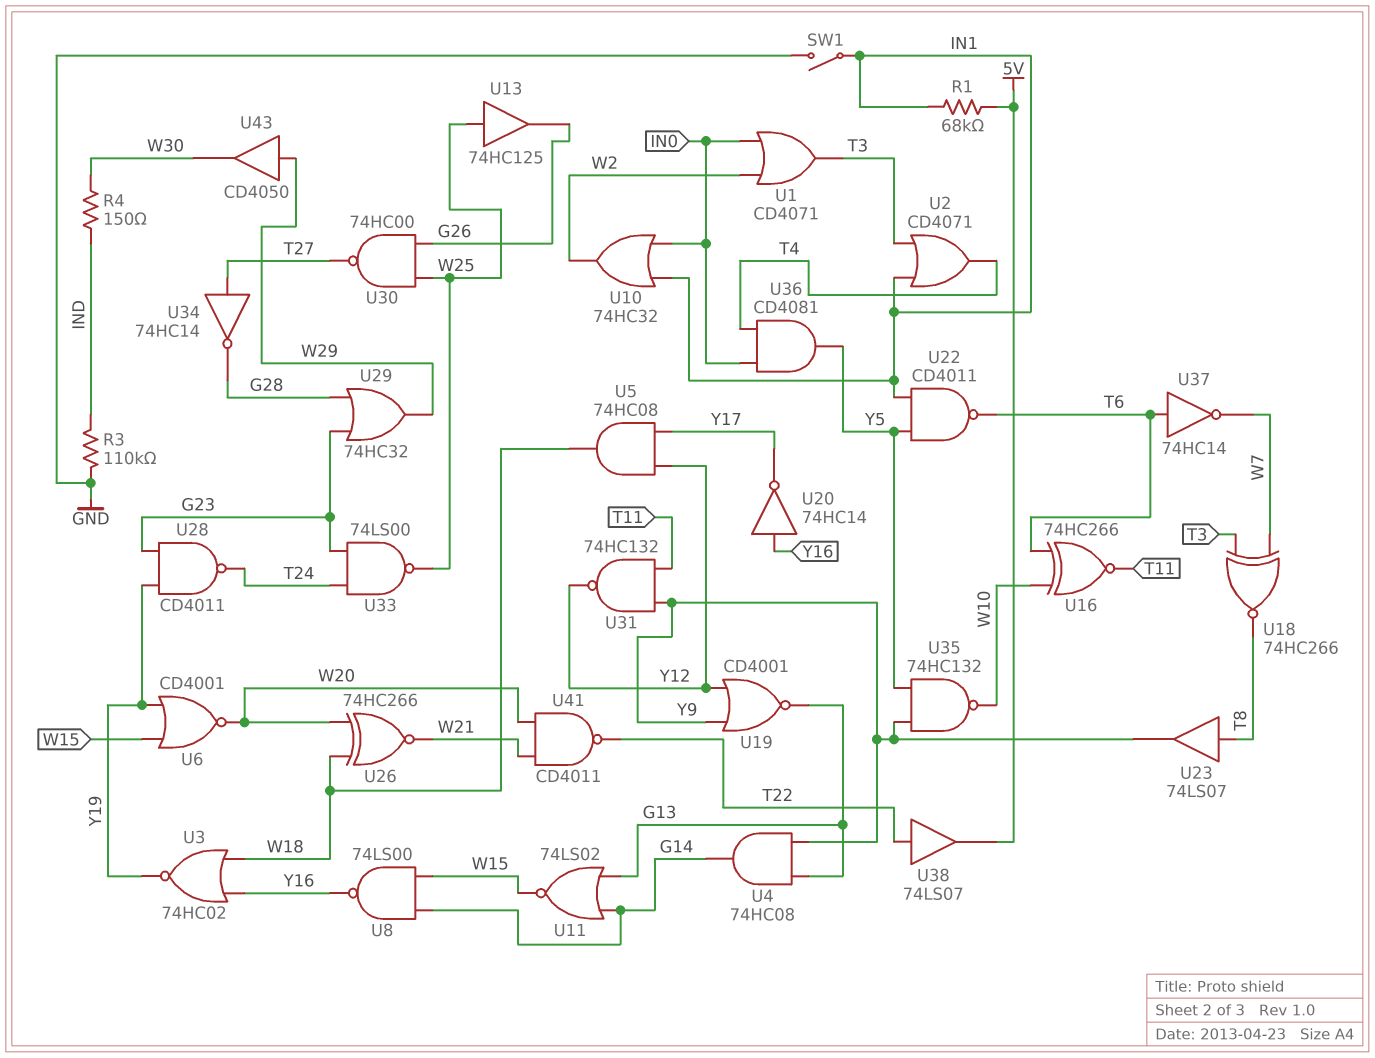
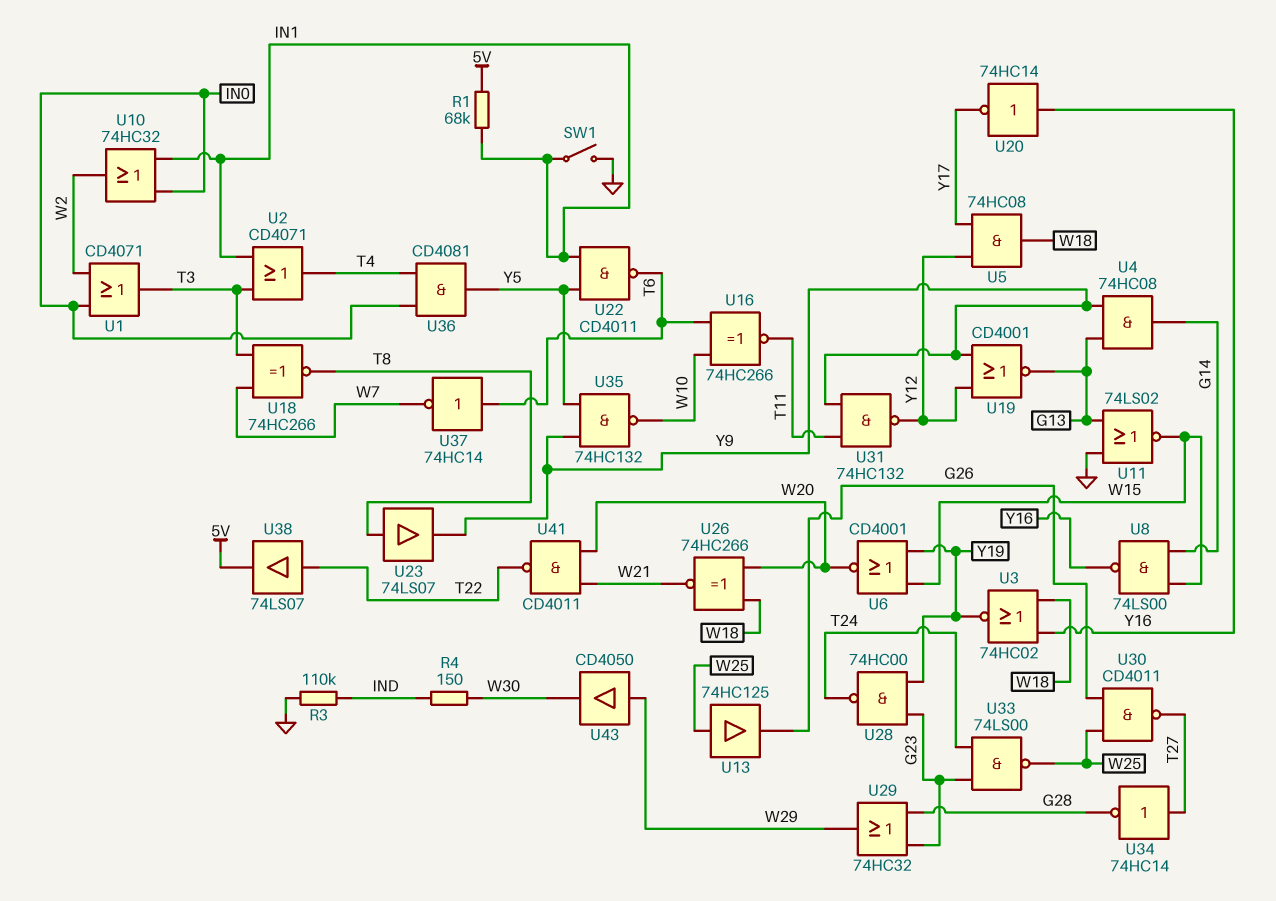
U11: NOR 74LS02 (in G13, in G14, out W15) -> NOR 74LS02 (in G13, in GND, out W15)
U28: NAND CD4011 (in G23, in Y19, out T24) -> NAND 74HC00 (in G23, in Y19, out T24)
U30: NAND 74HC00 (in G26, in W25, out T27) -> NAND CD4011 (in G26, in W25, out T27)

